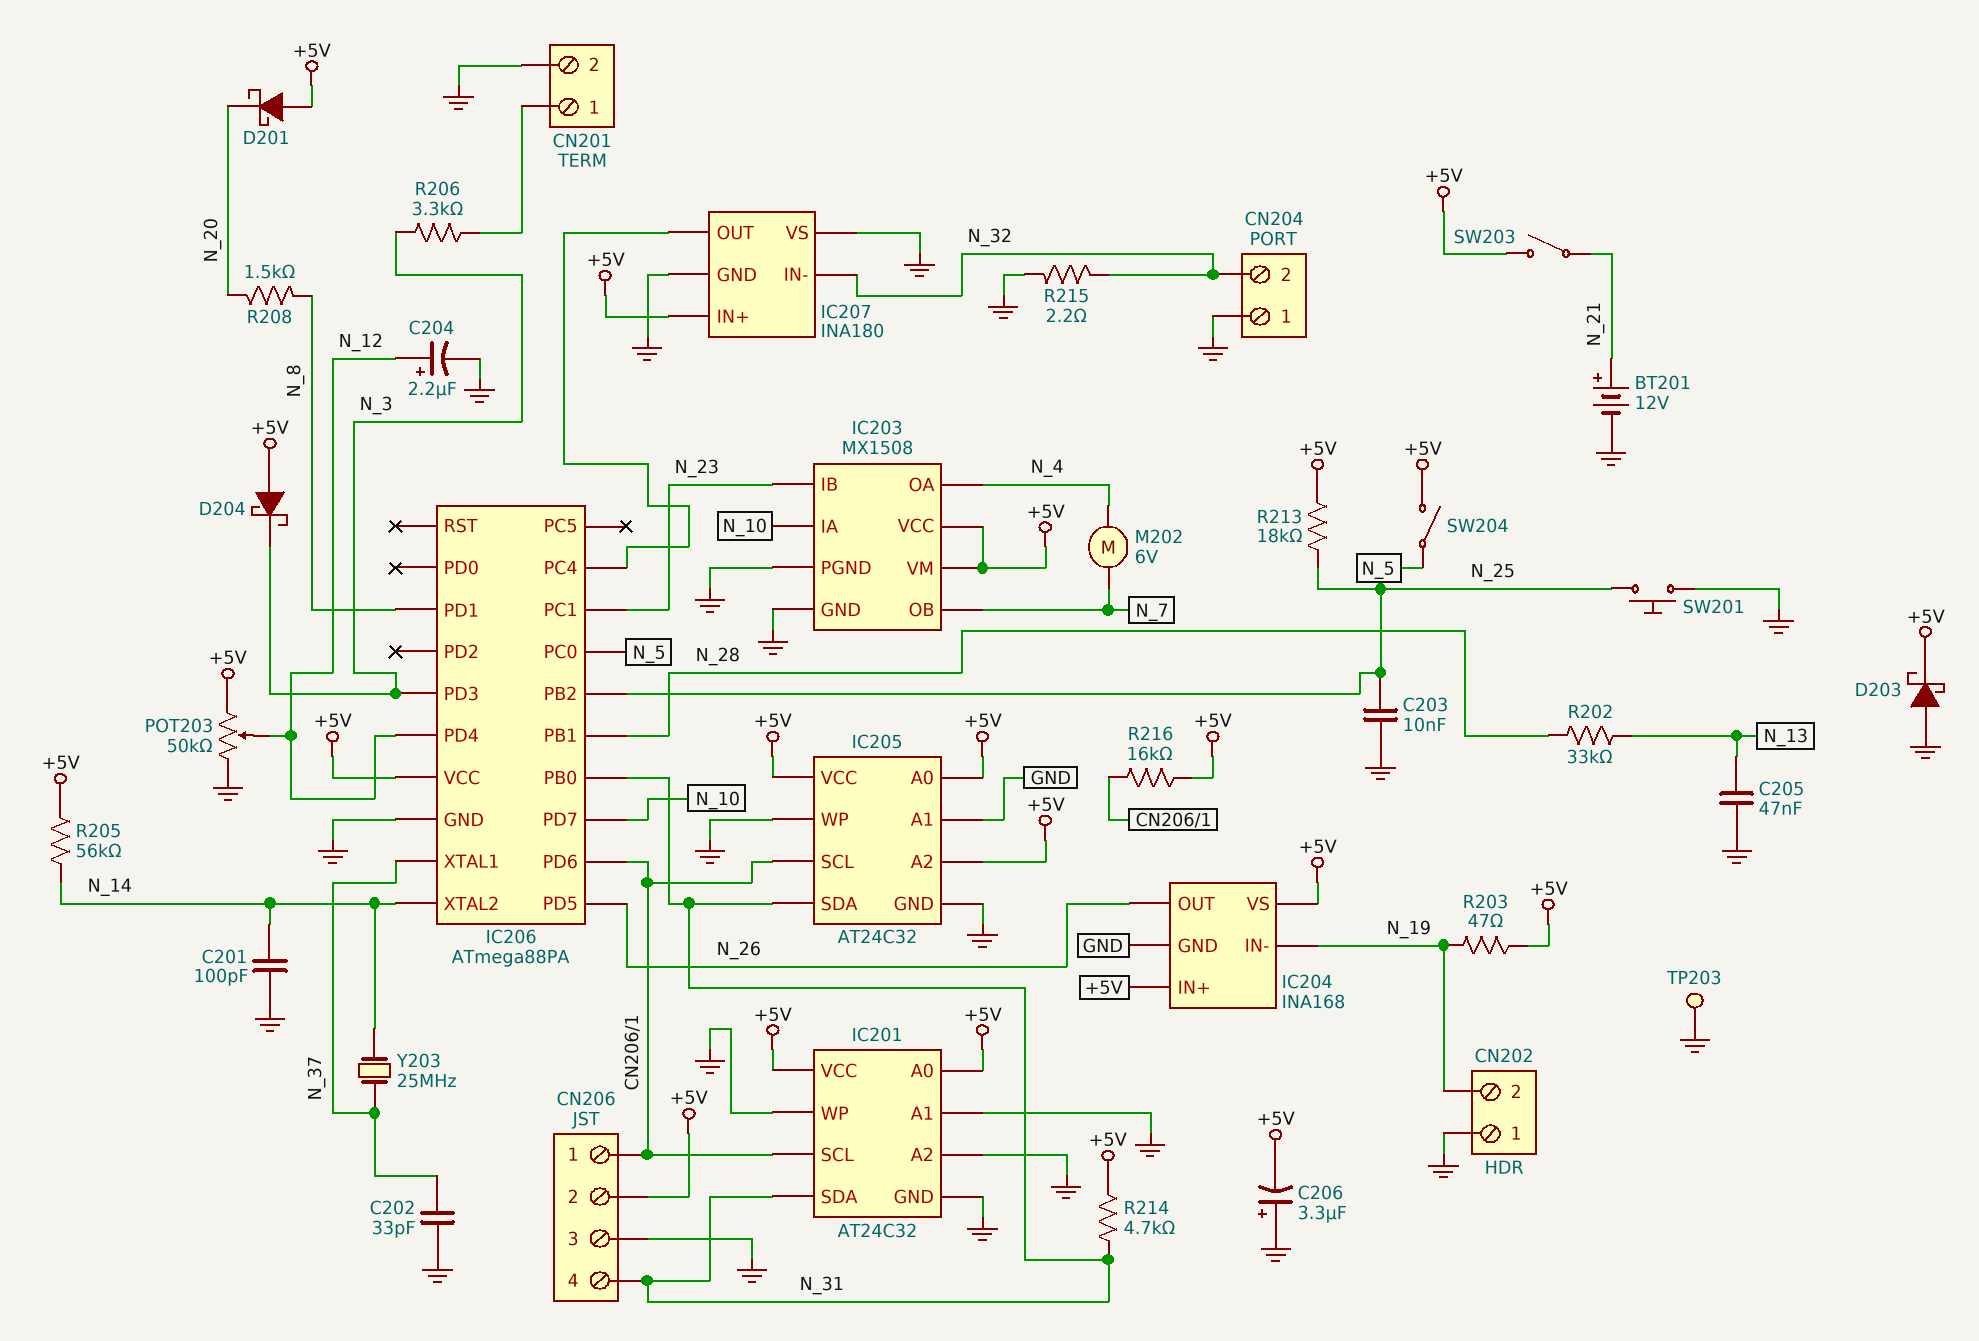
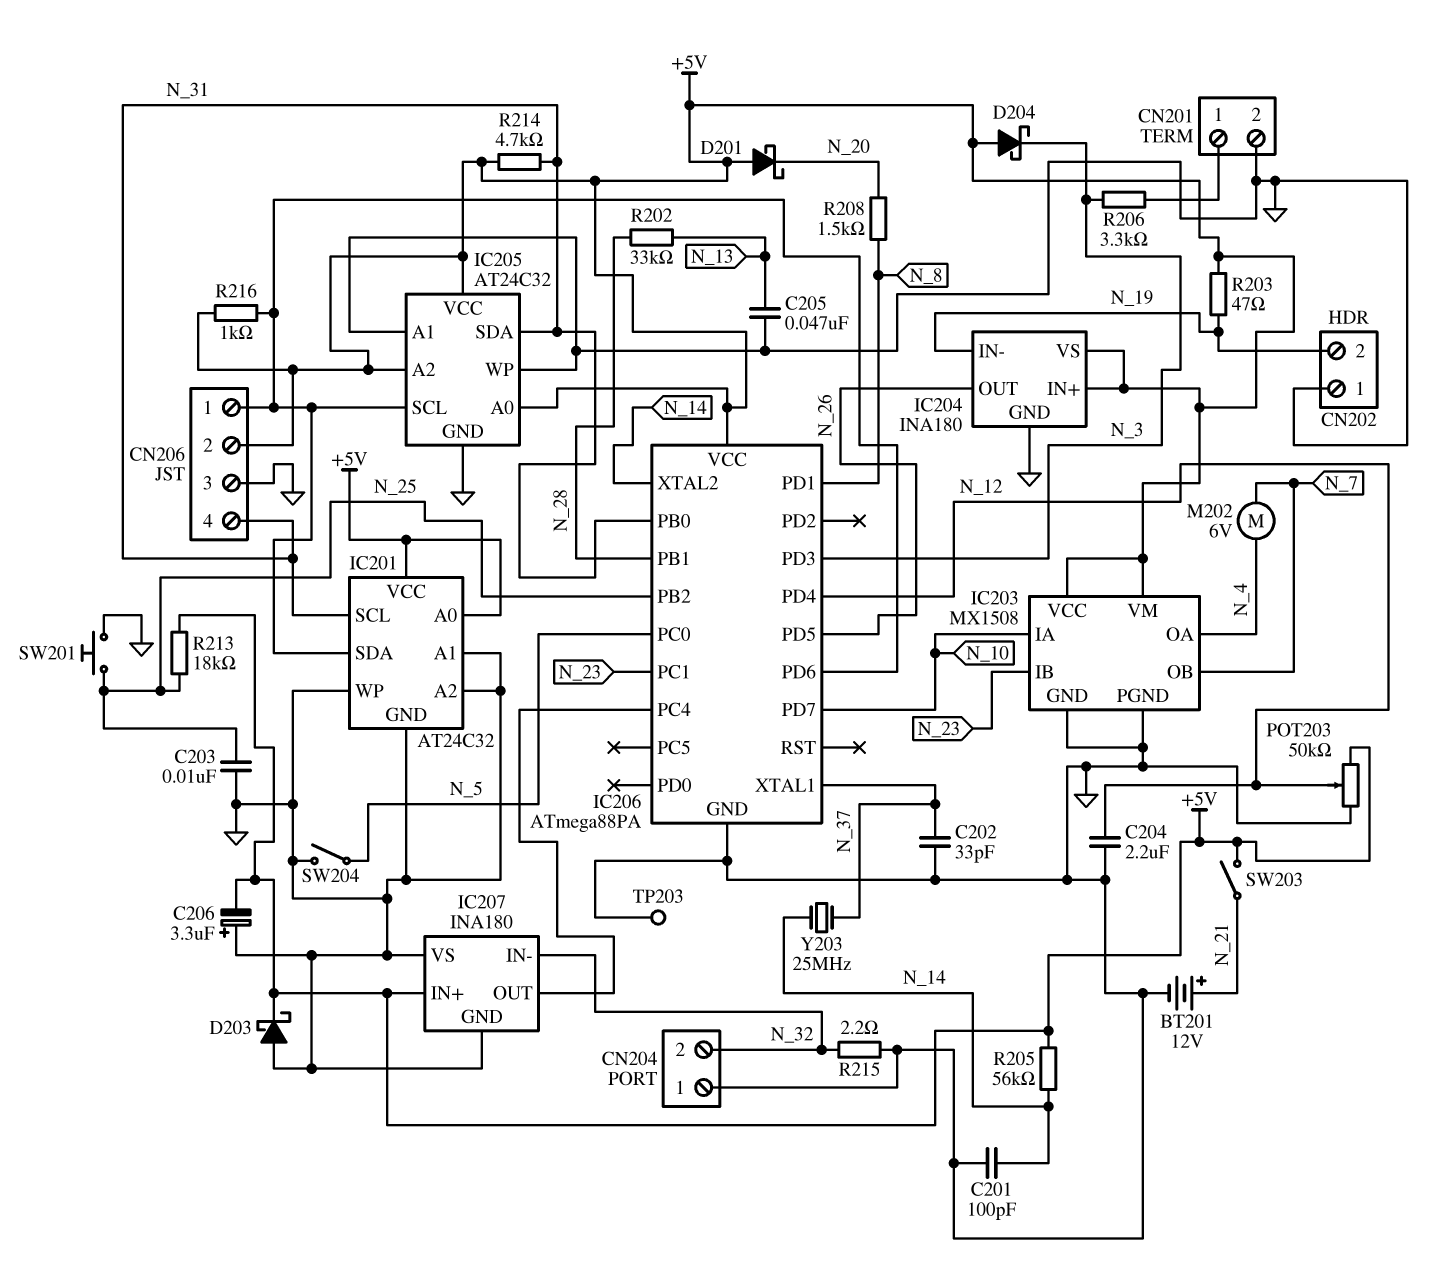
C204: 2.2uF (plus N_12, minus GND) -> 2.2uF (GND, N_12)
IC201 pin SCL: CN206/1 -> N_31
IC201 pin SDA: N_31 -> CN206/1
IC204: INA168 -> INA180
R216: 16k (+5V, CN206/1) -> 1k (+5V, CN206/1)
SW204: switch (+5V, N_5) -> switch (GND, N_5)

